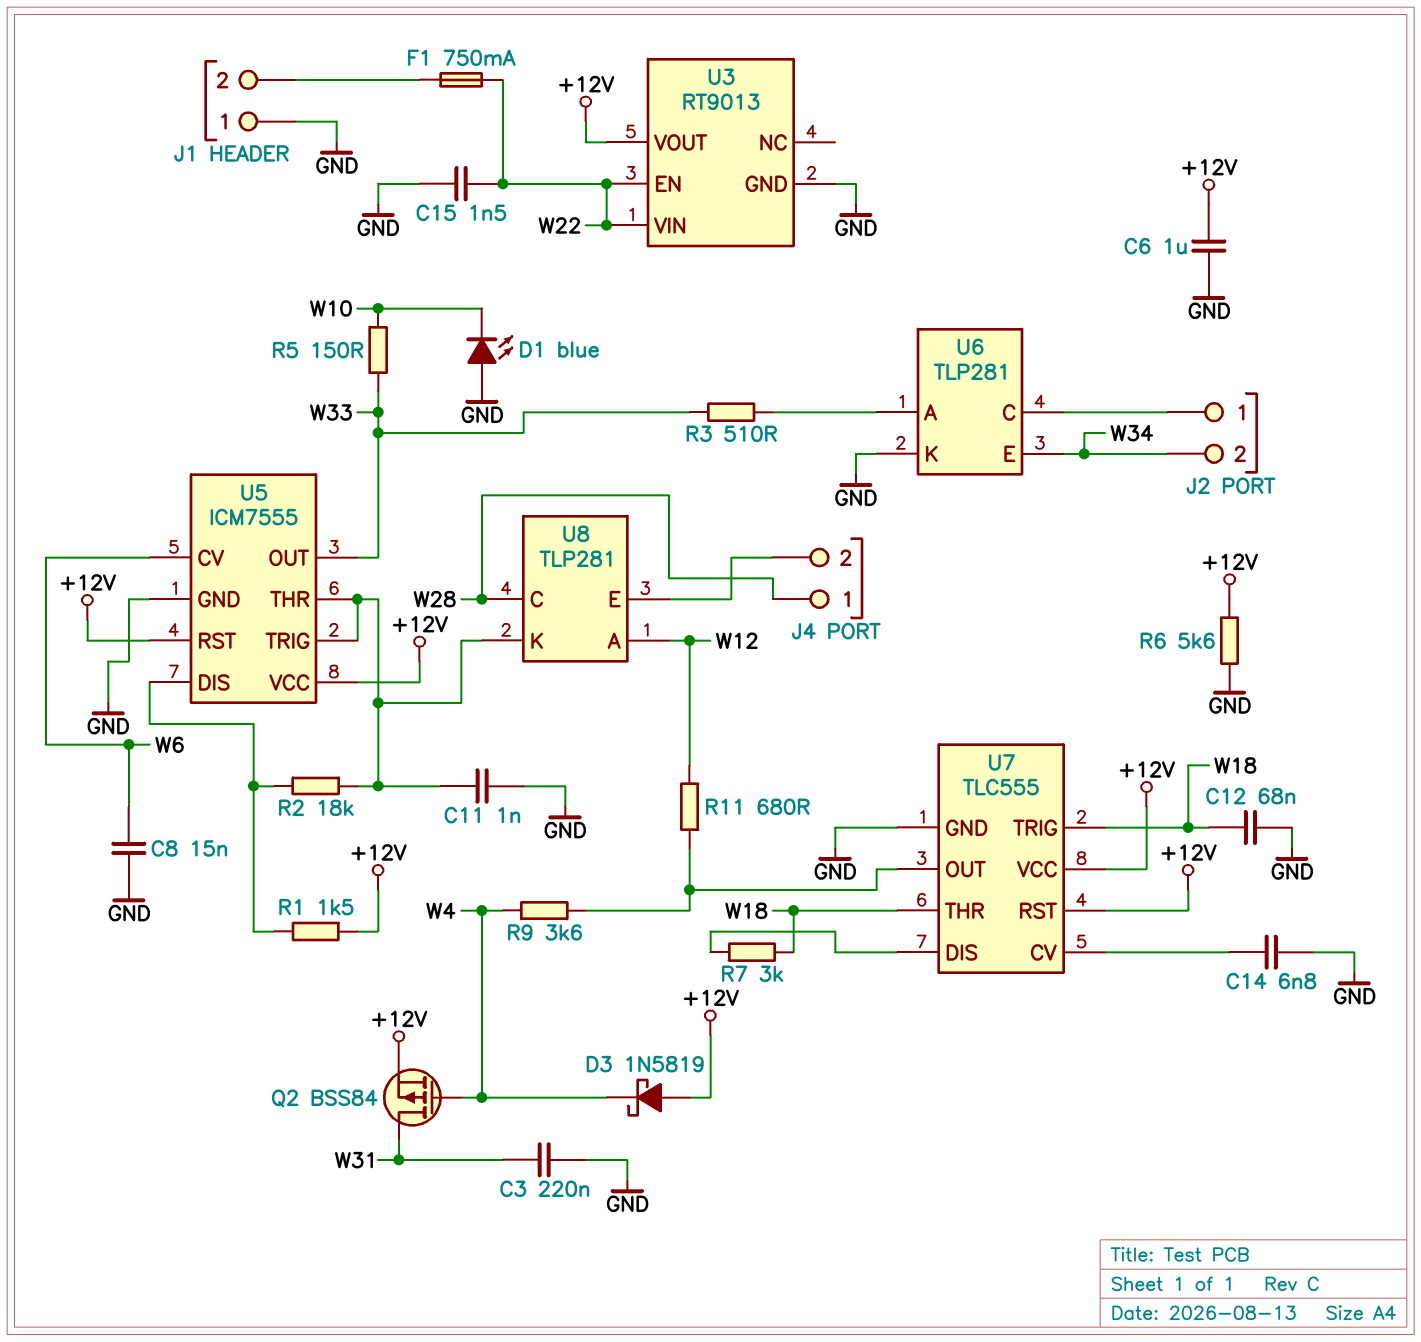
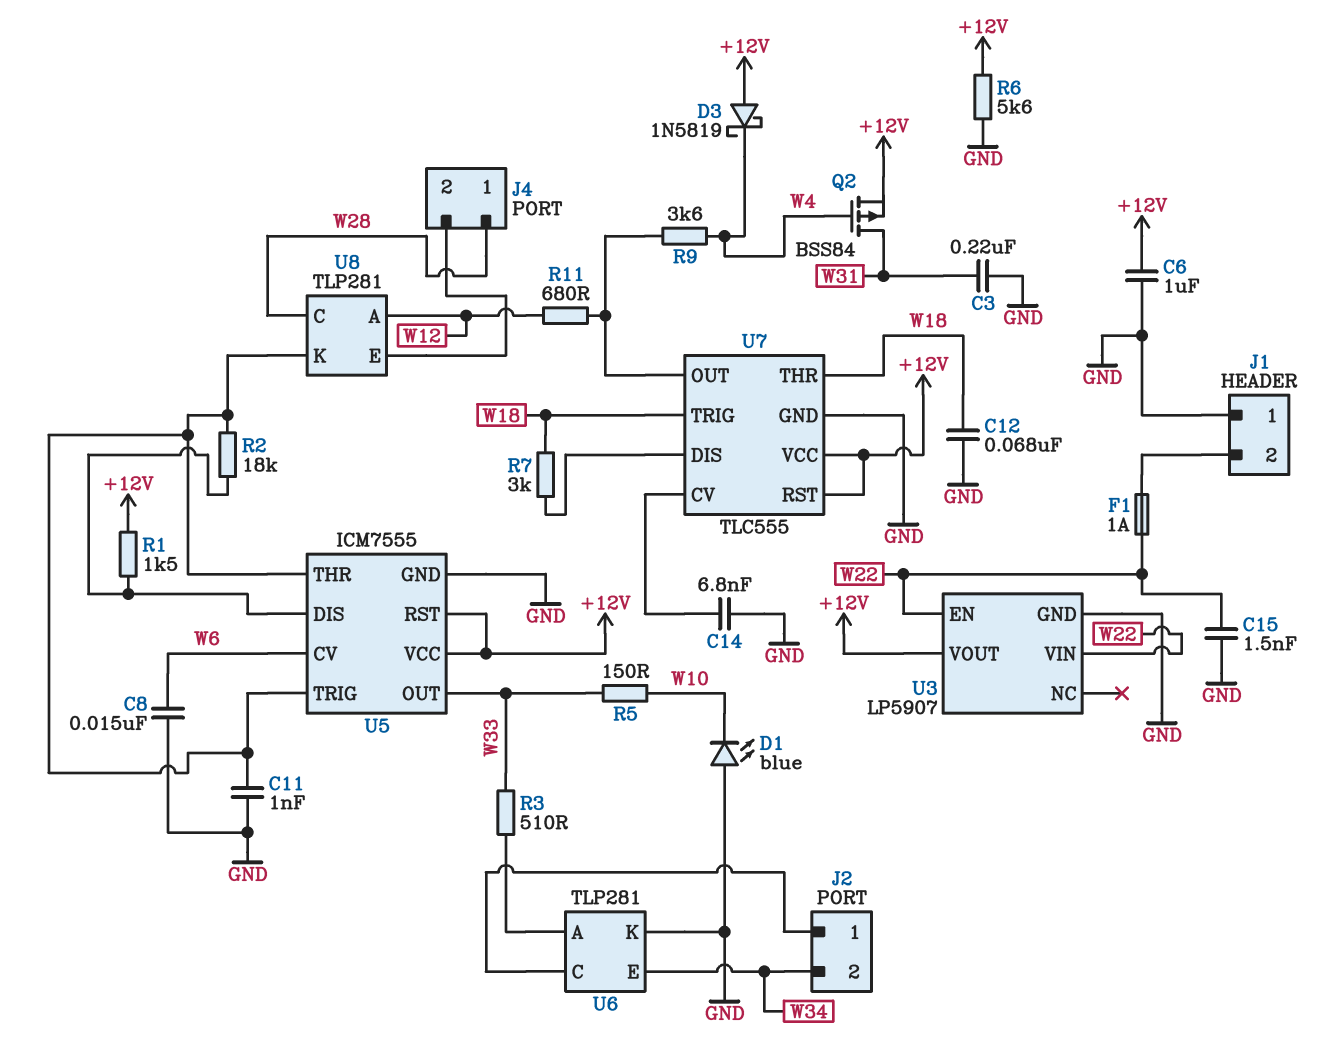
F1: 750mA (J1/2, W22) -> 1A (J1/2, W22)
U3: RT9013 -> LP5907

